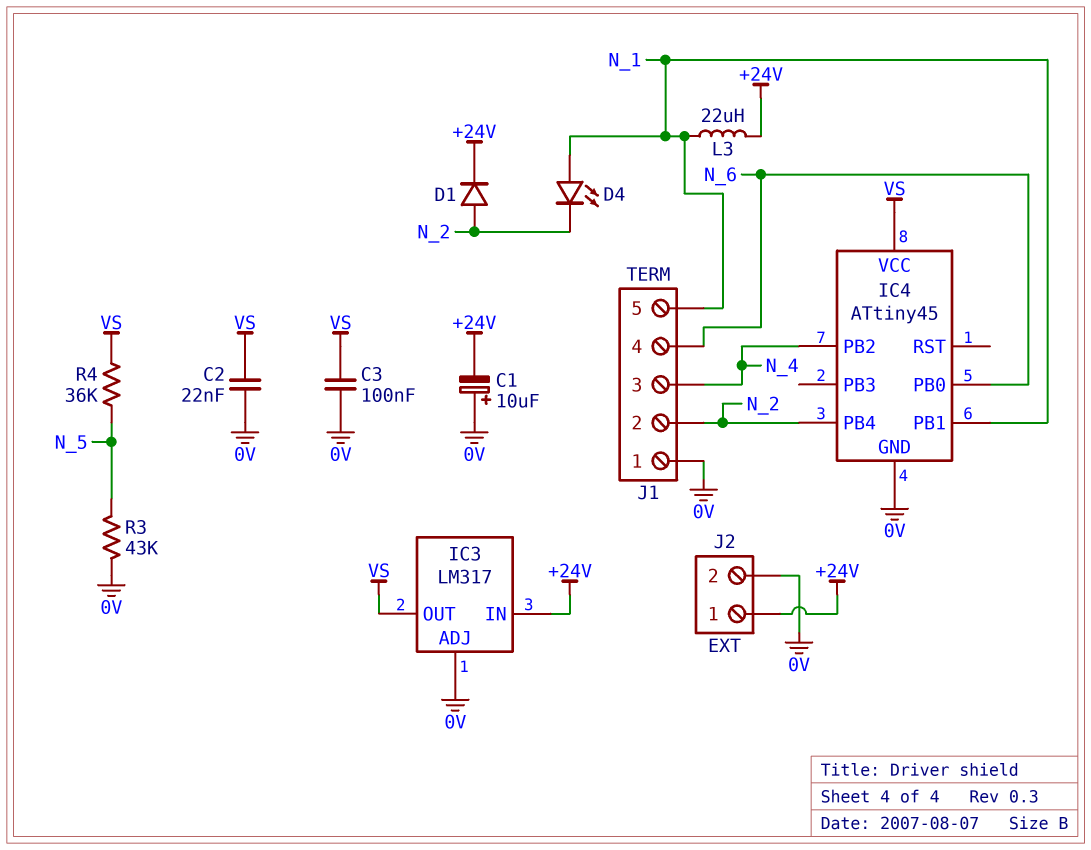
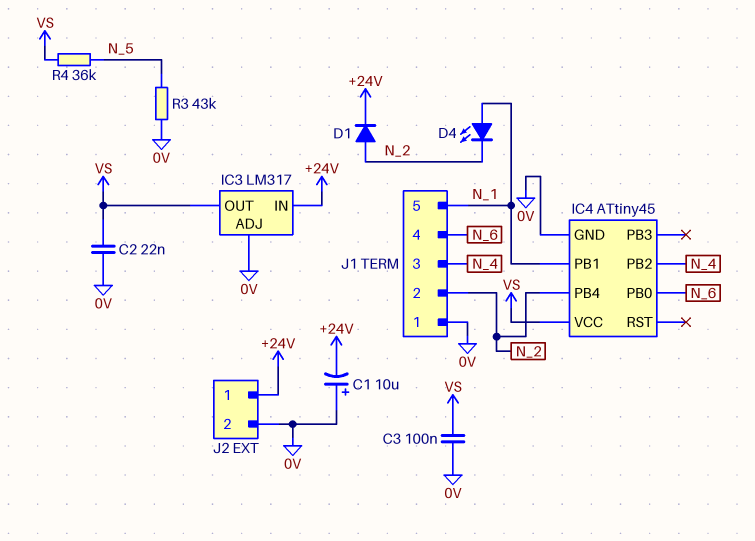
L3: 22uH (+24V, N_1) -> none

